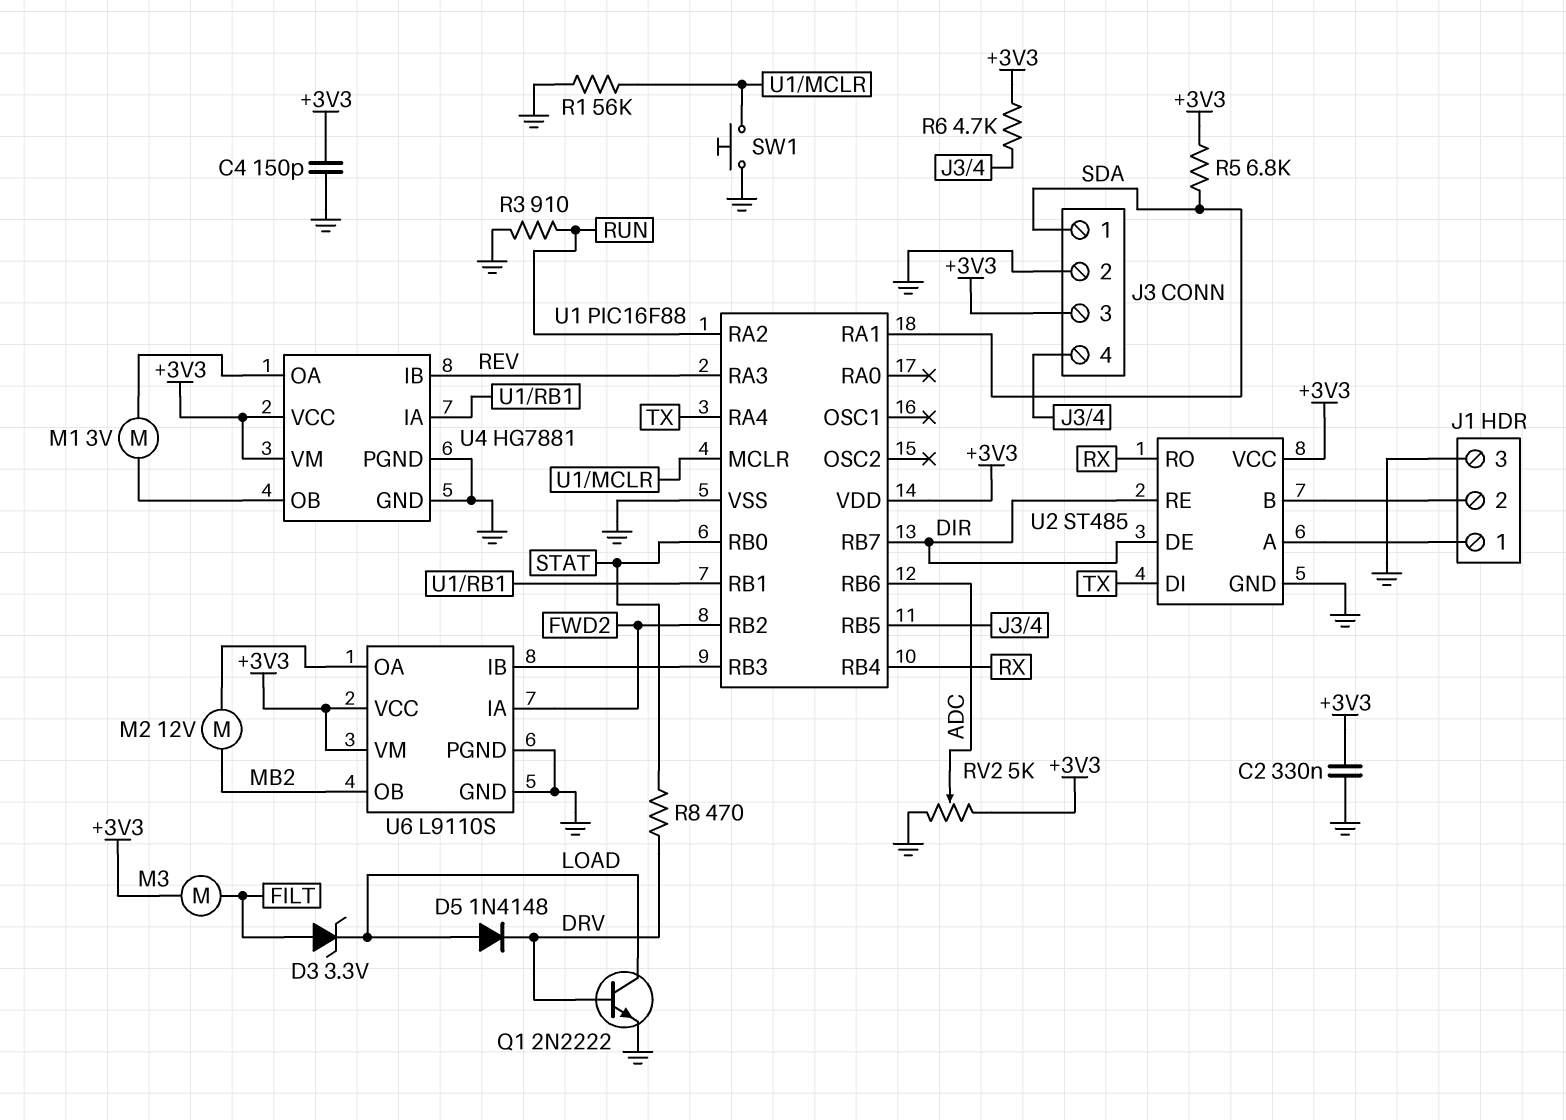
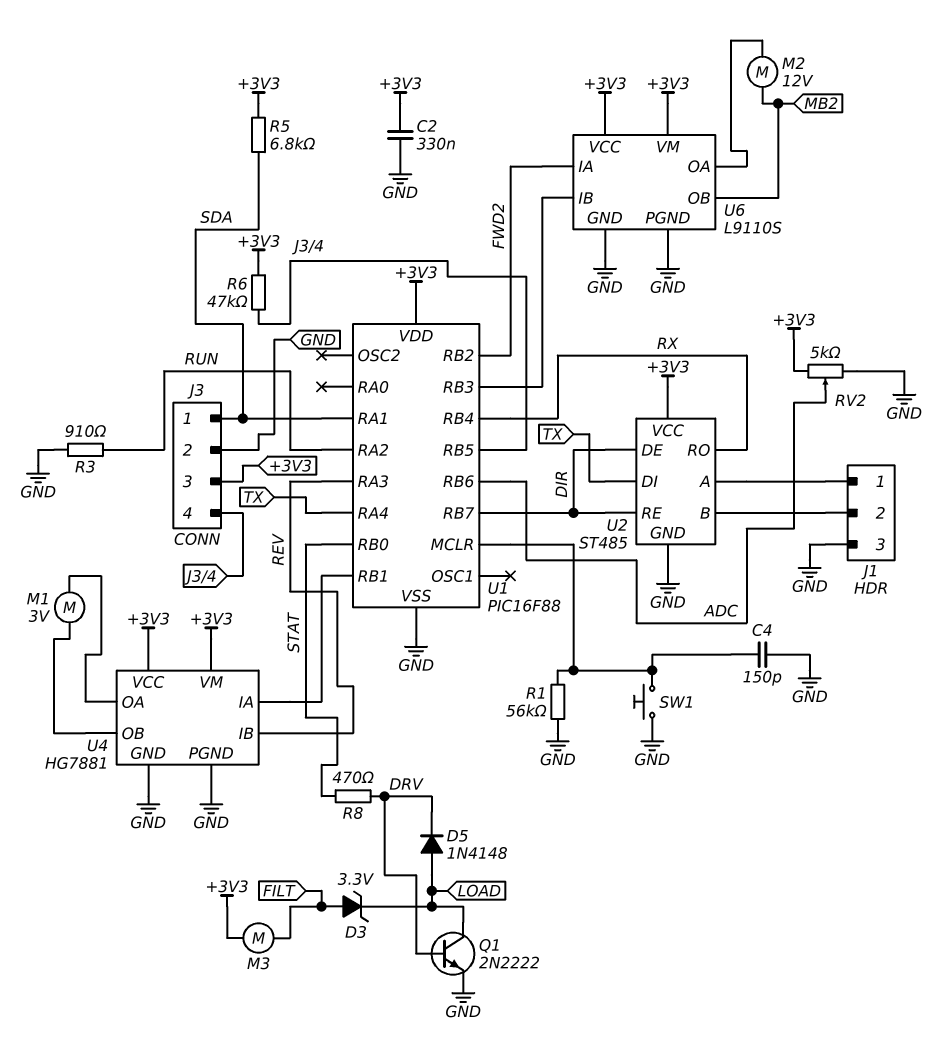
C4: 150pF (+3V3, GND) -> 150pF (GND, U1/MCLR)
R6: 4.7k (+3V3, J3/4) -> 47k (+3V3, J3/4)

